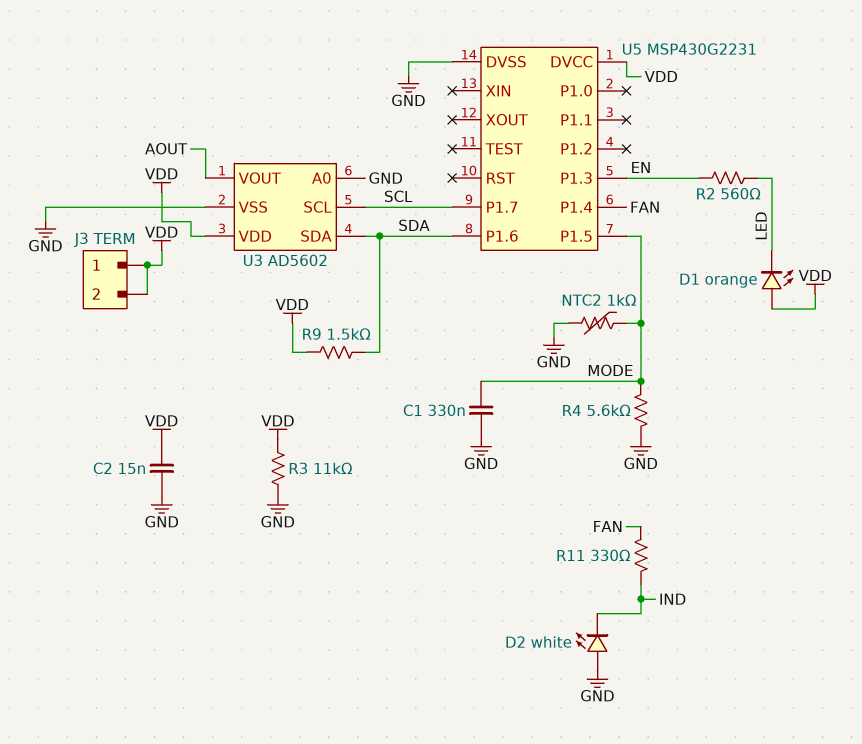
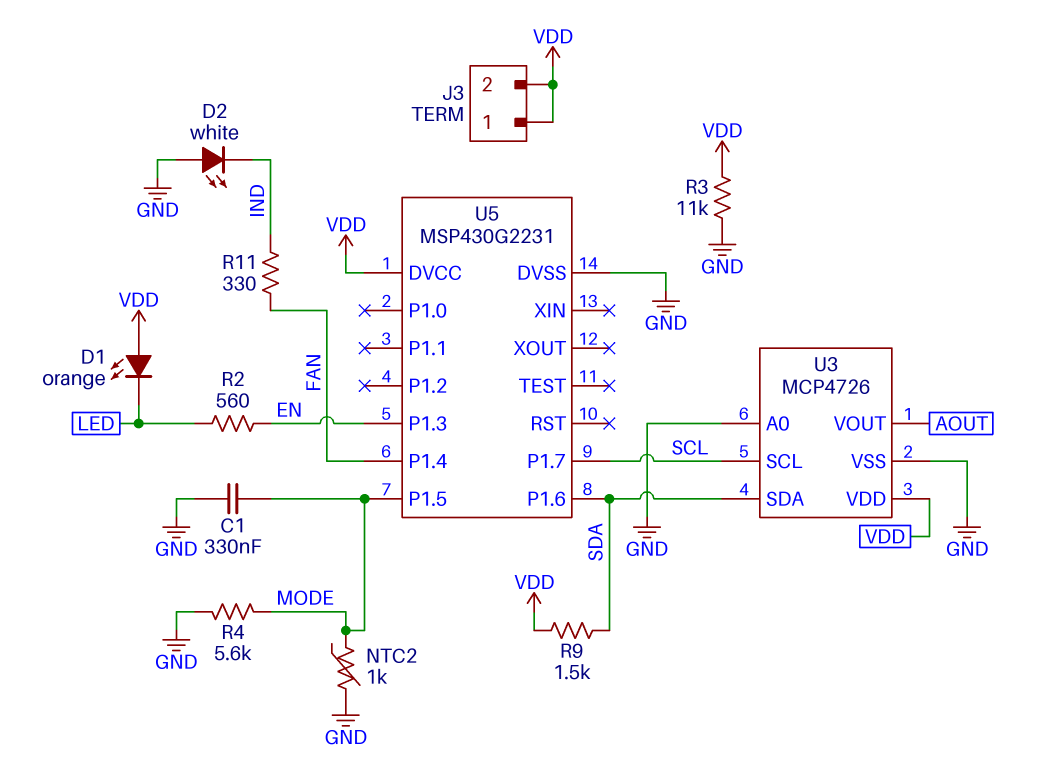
C2: 15nF (GND, VDD) -> none
U3: AD5602 -> MCP4726

